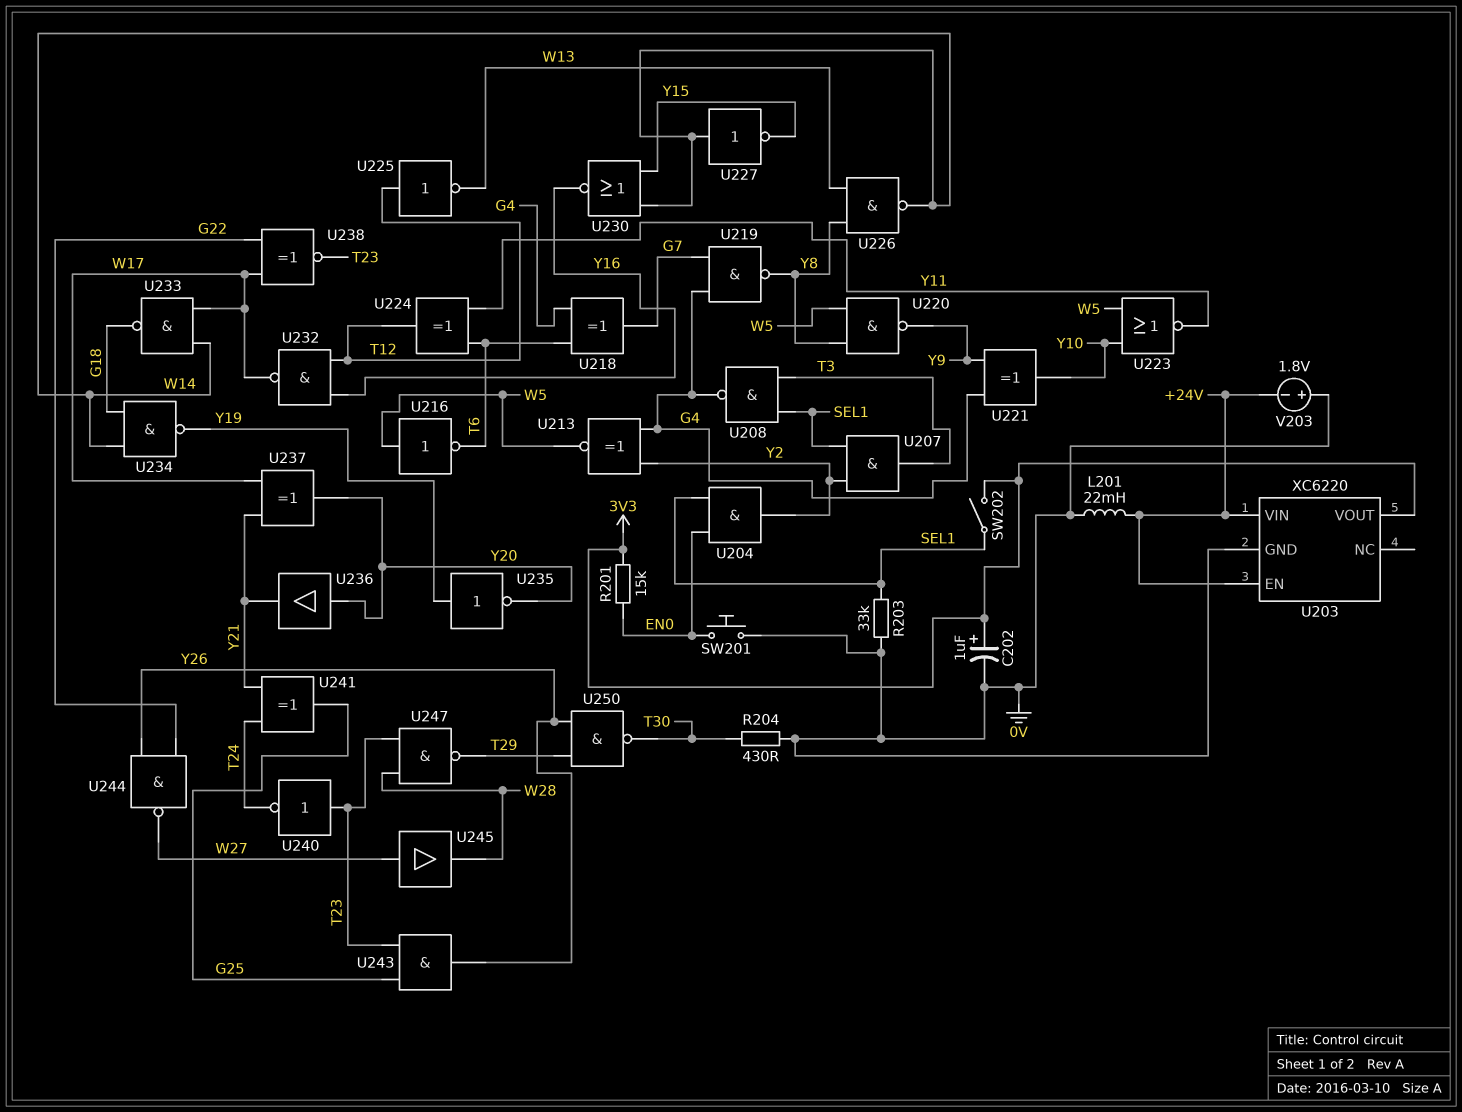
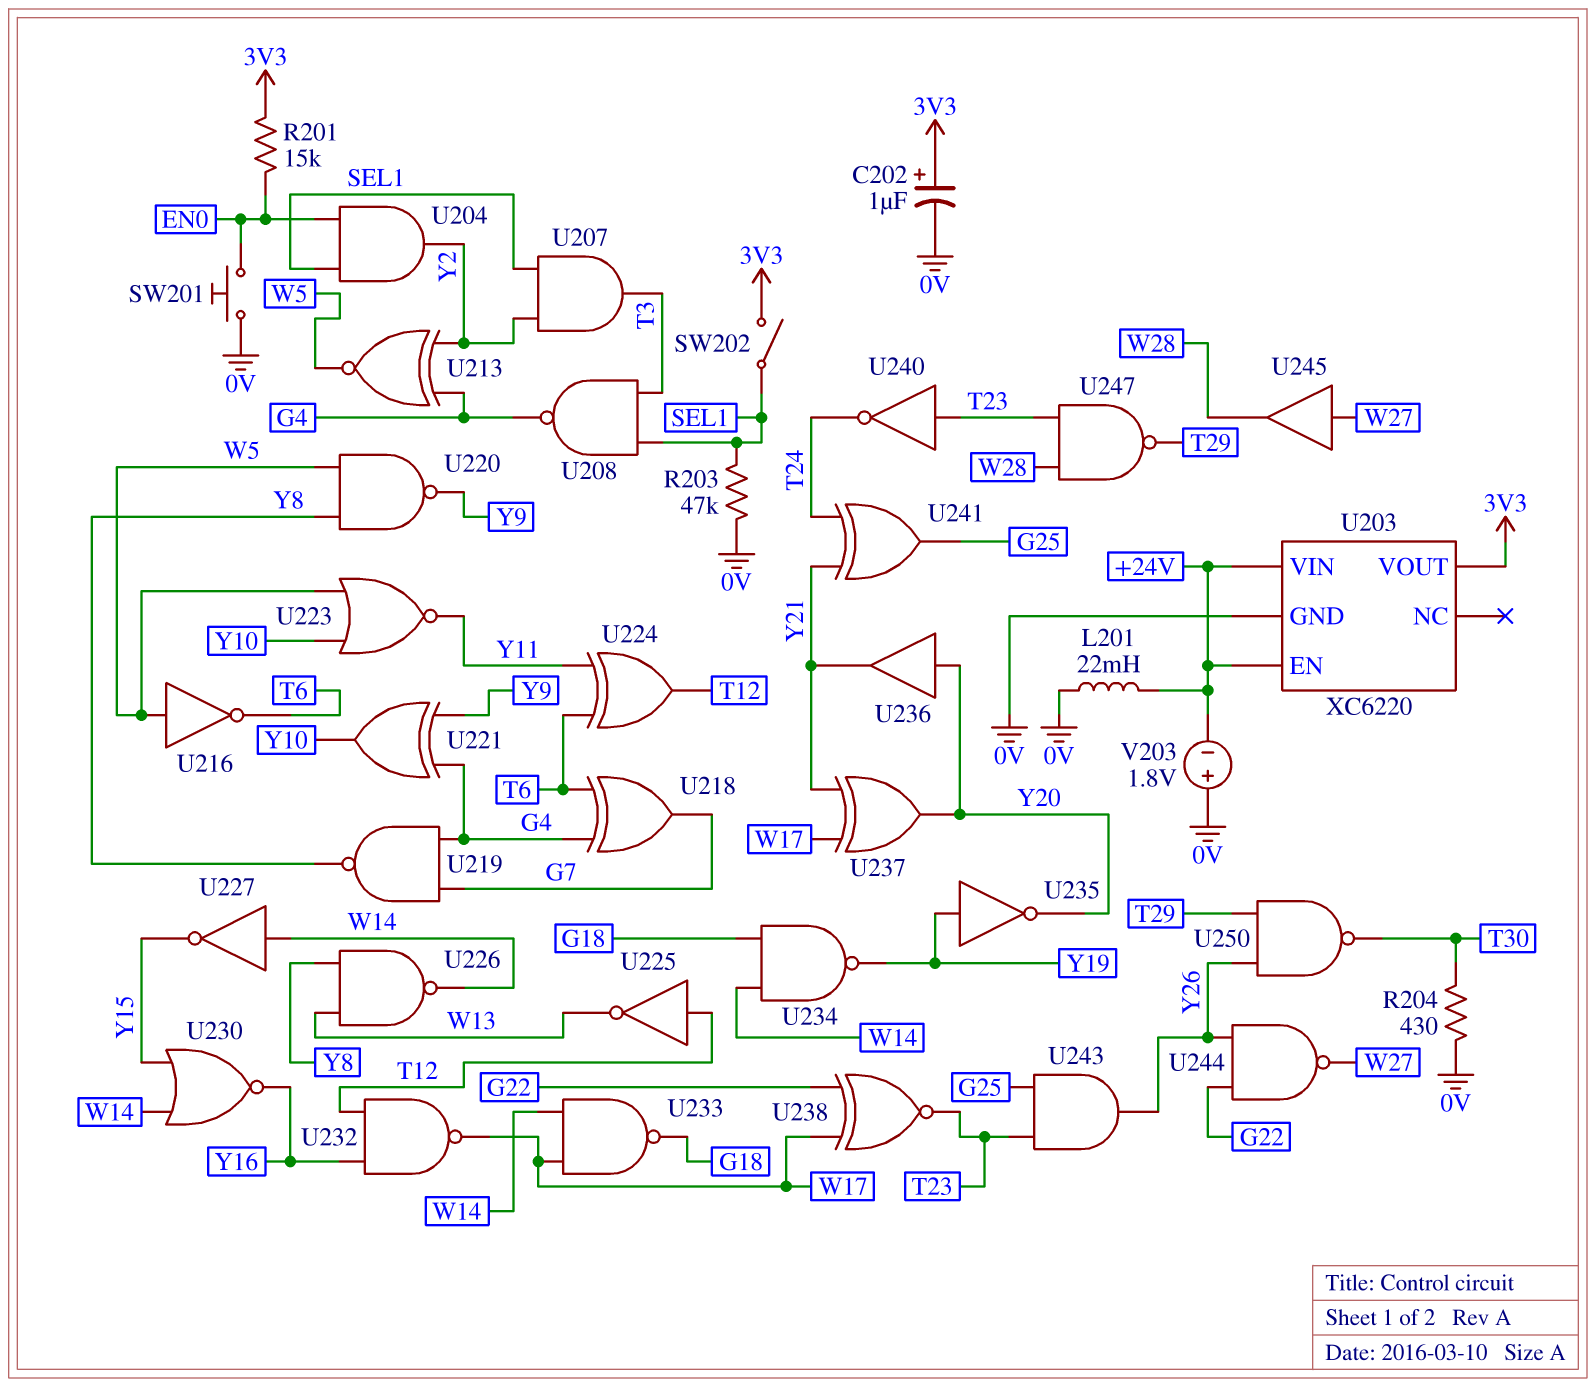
R203: 33k (0V, SEL1) -> 47k (0V, SEL1)

